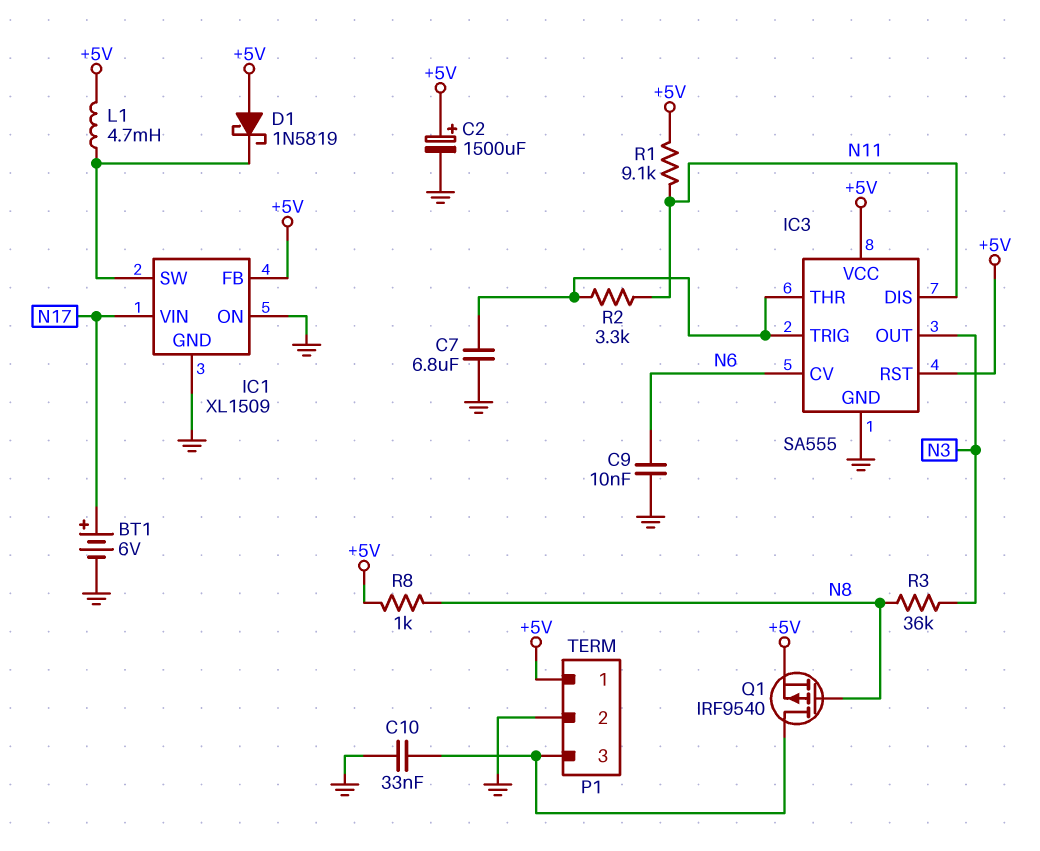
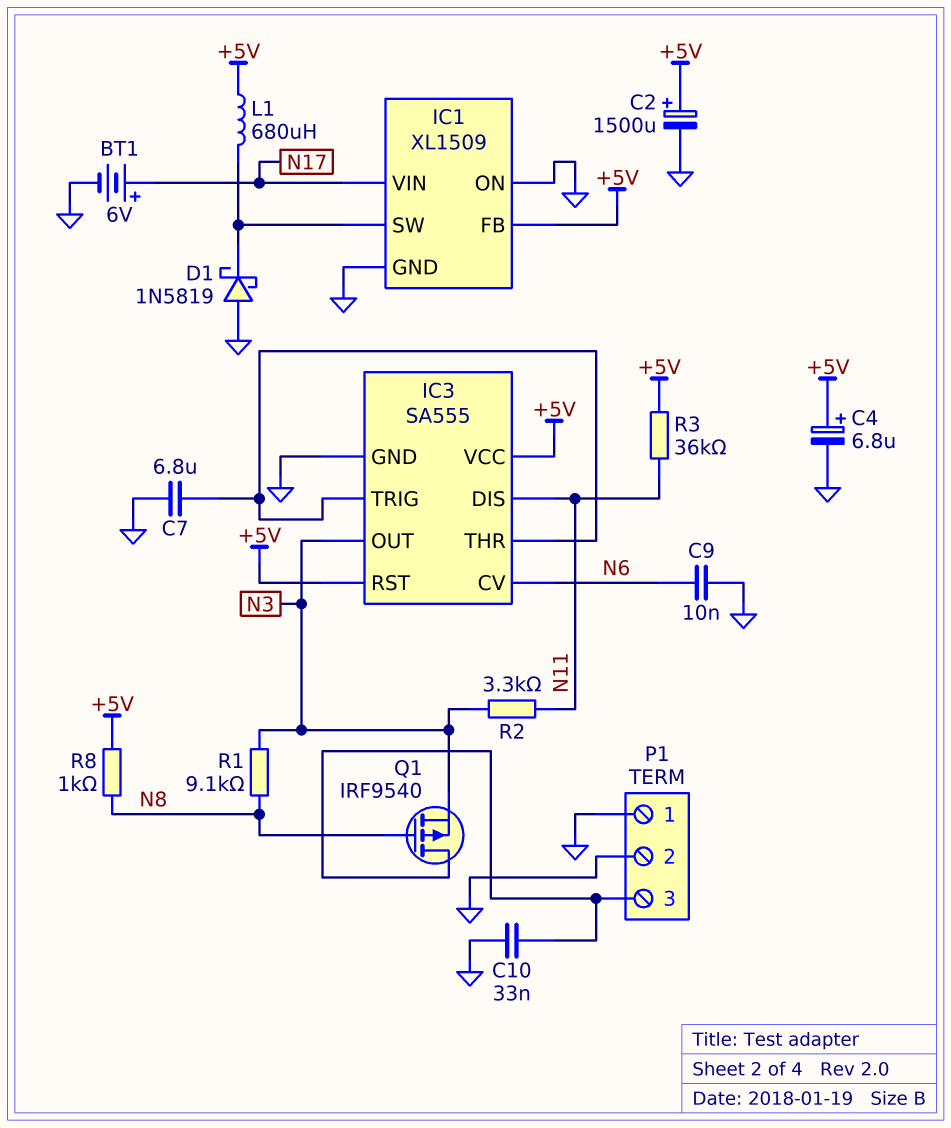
C4: none -> 6.8uF (plus +5V, minus GND)
D1: schottky 1N5819 (A +5V, K IC1/SW) -> schottky 1N5819 (A GND, K IC1/SW)
L1: 4.7mH (+5V, IC1/SW) -> 680uH (+5V, IC1/SW)
P1 pin 1: +5V -> GND
Q1: PMOS IRF9540 (G N8, D P1/3, S +5V) -> PMOS IRF9540 (G N8, D P1/3, S N3)
R1: 9.1k (+5V, N11) -> 9.1k (N3, N8)
R2: 3.3k (IC3/THR, N11) -> 3.3k (N3, N11)
R3: 36k (N3, N8) -> 36k (+5V, N11)

